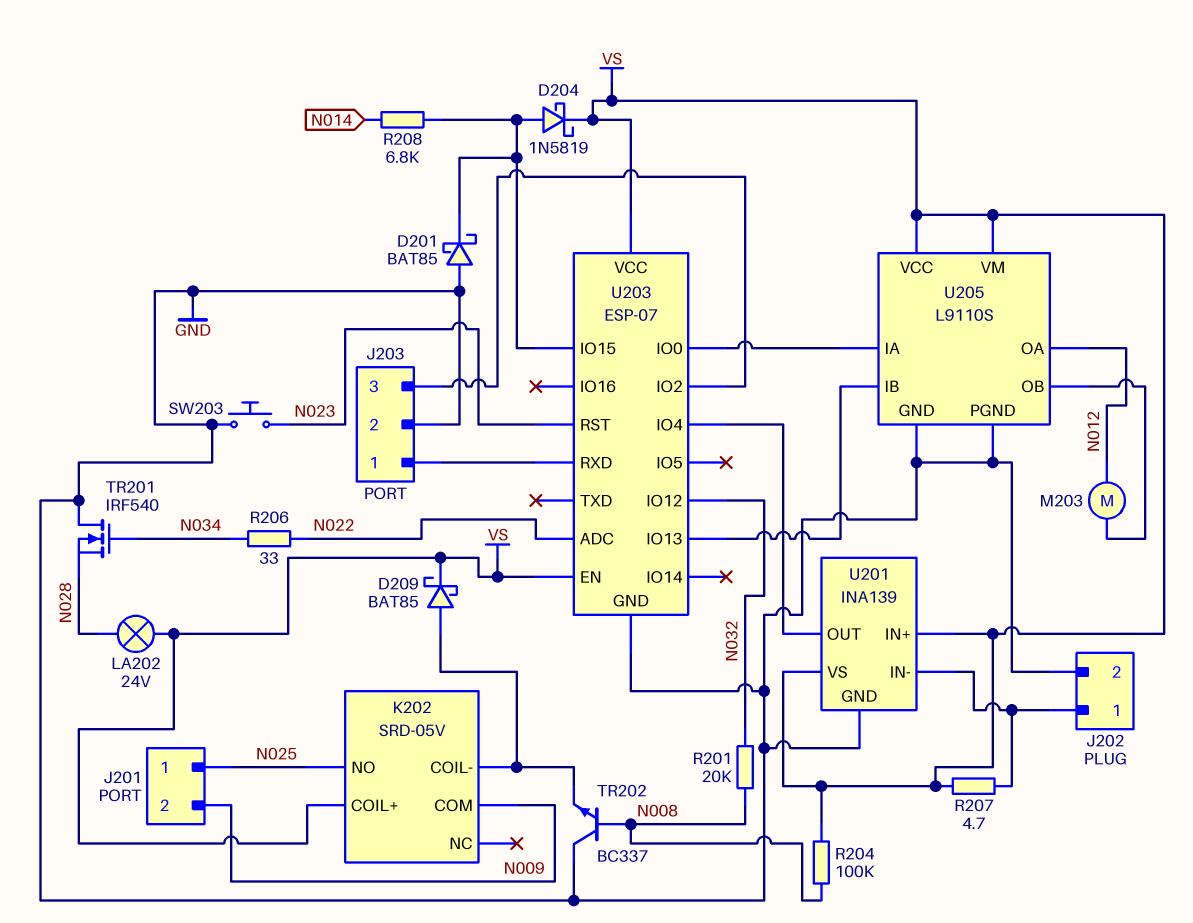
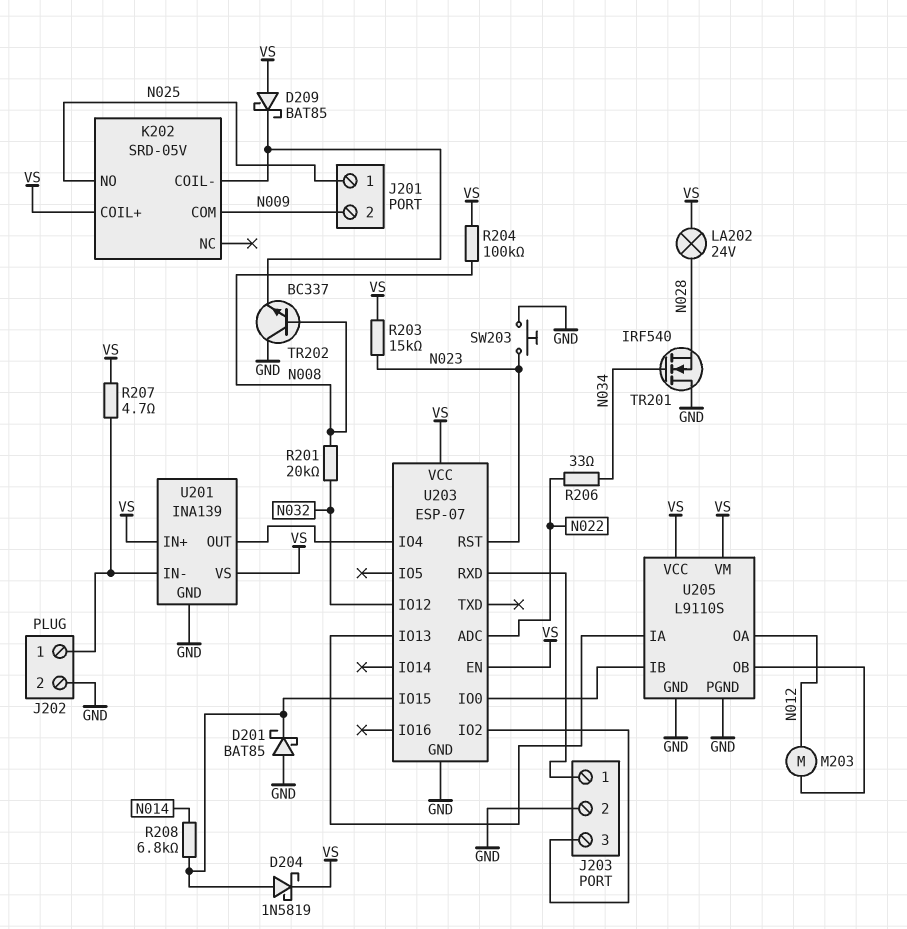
D209: schottky BAT85 (A K202/COIL-, K VS) -> schottky BAT85 (A VS, K K202/COIL-)
R203: none -> 15k (N023, VS)
U205 pin IA: U203/IO0 -> U203/IO13
U205 pin IB: U203/IO13 -> U203/IO0

